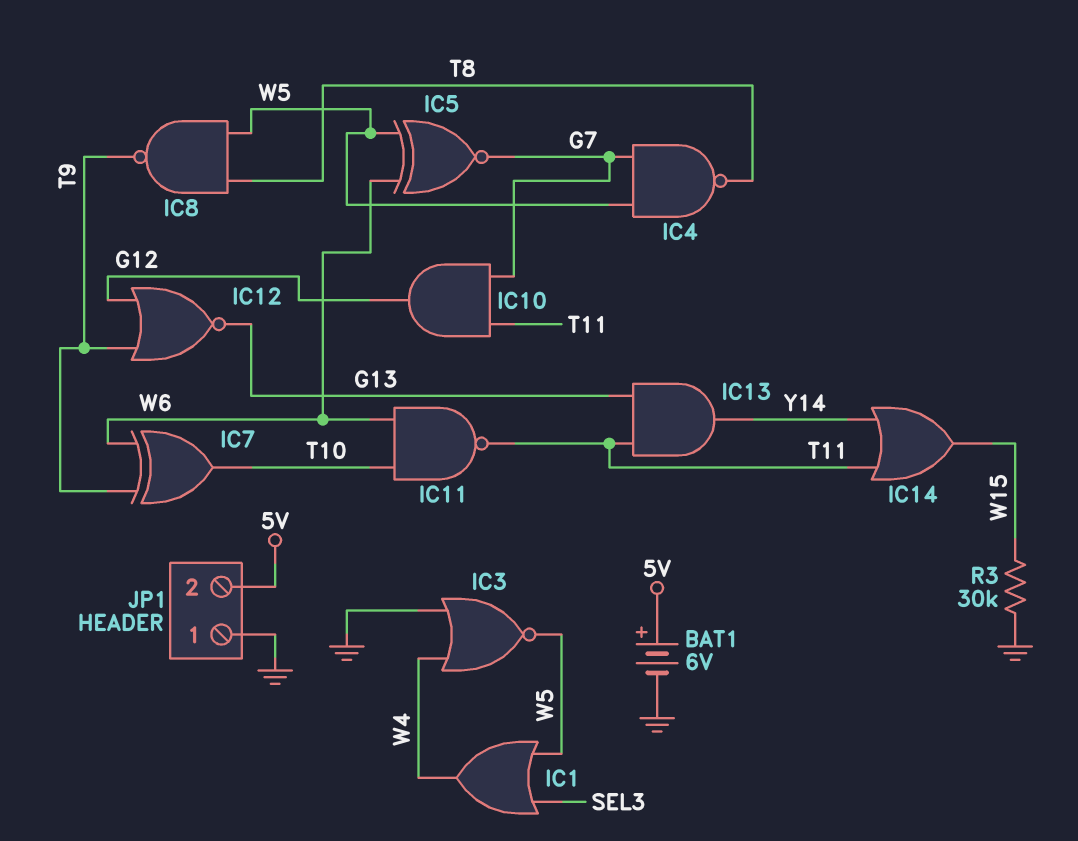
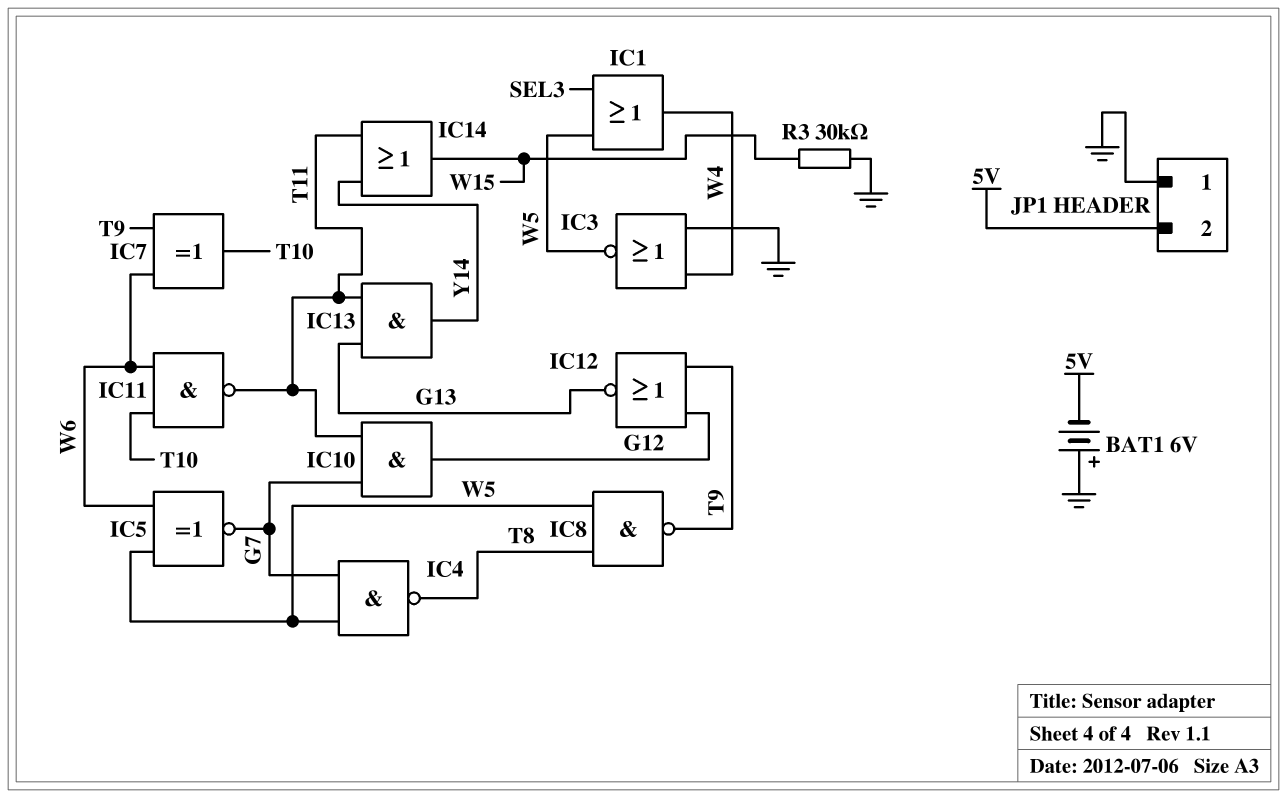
BAT1: 6V (plus 5V, minus GND) -> 6V (plus GND, minus 5V)

